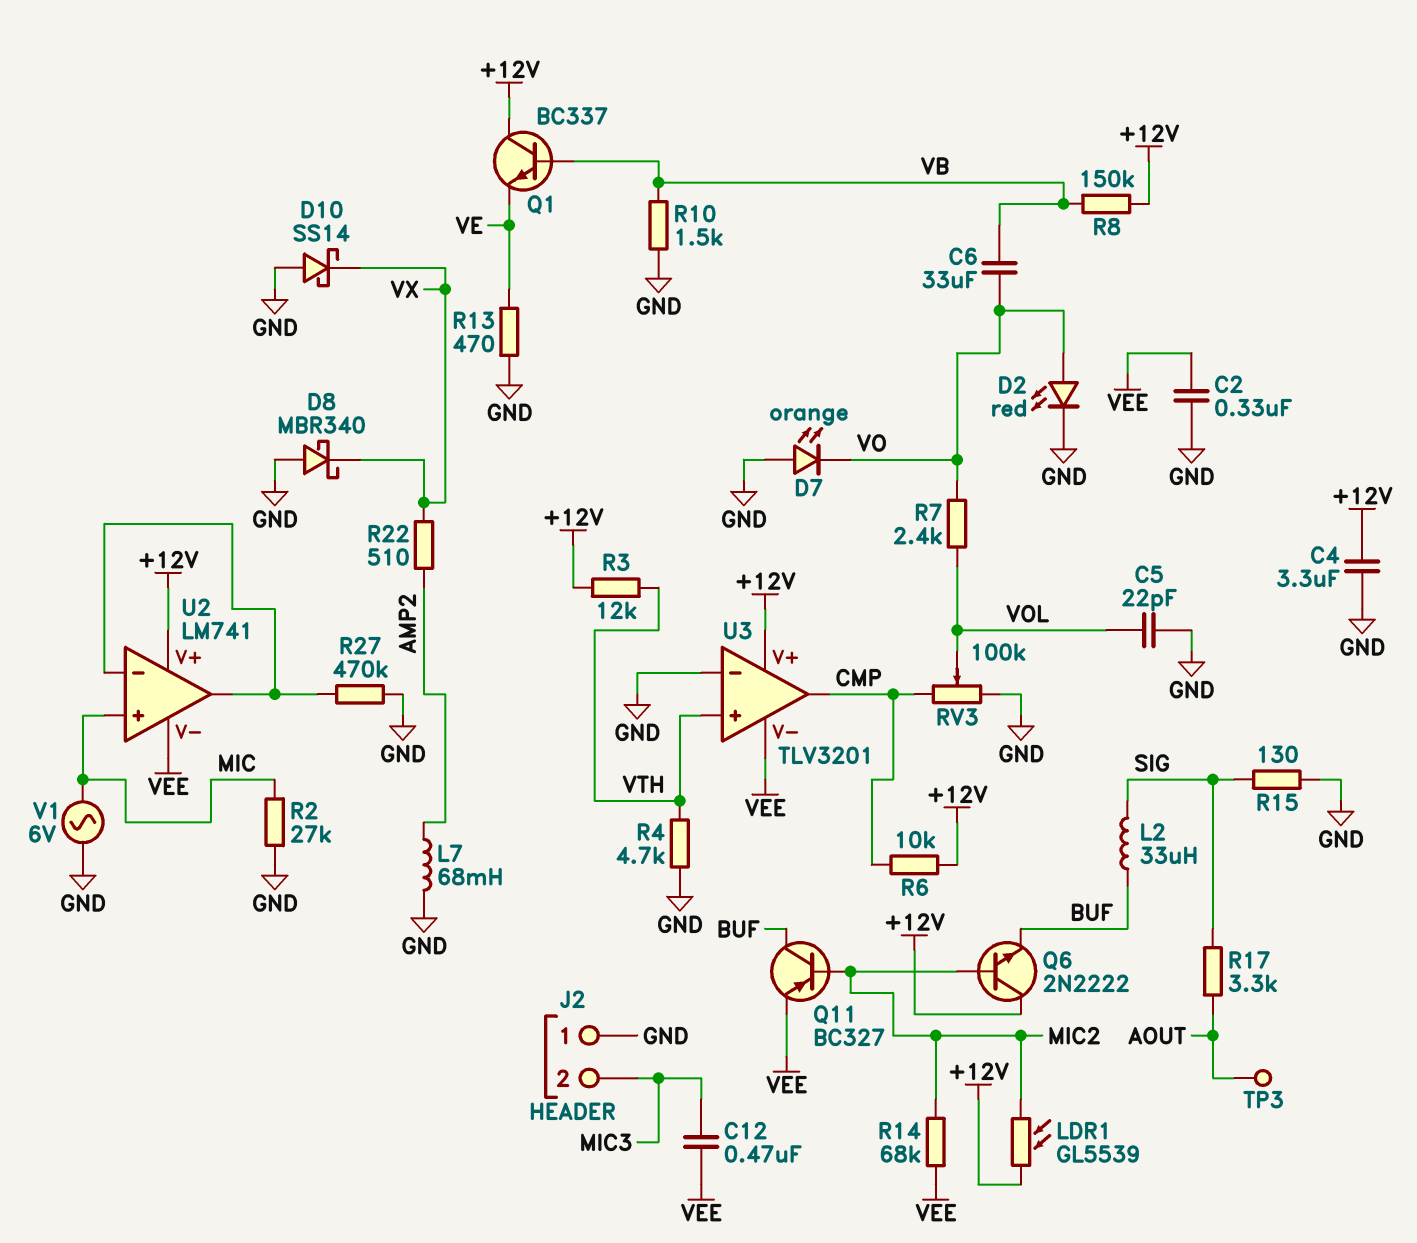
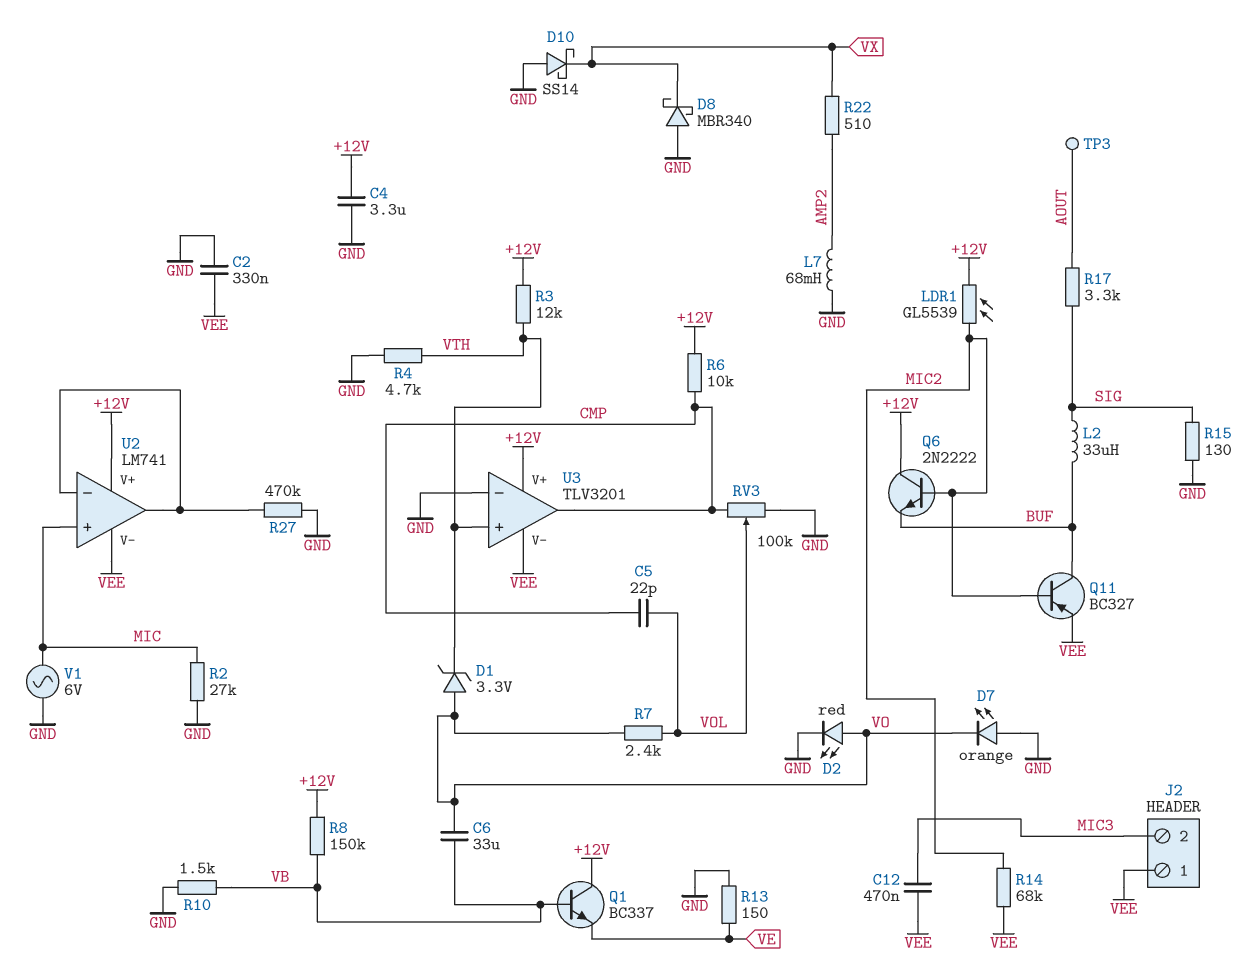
C5: 22pF (GND, VOL) -> 22pF (CMP, VOL)
D1: none -> zener 3.3V (A VO, K VTH)
J2 pin 1: GND -> VEE
R13: 470 (GND, VE) -> 150 (GND, VE)

